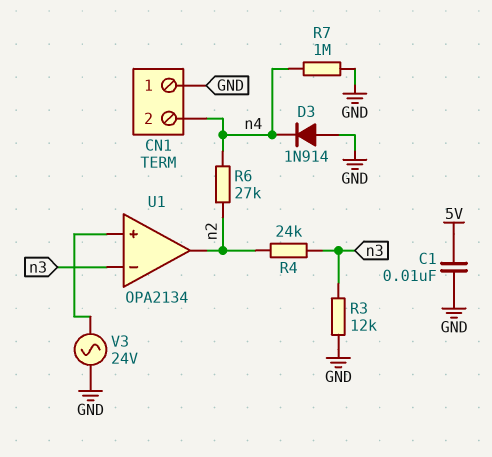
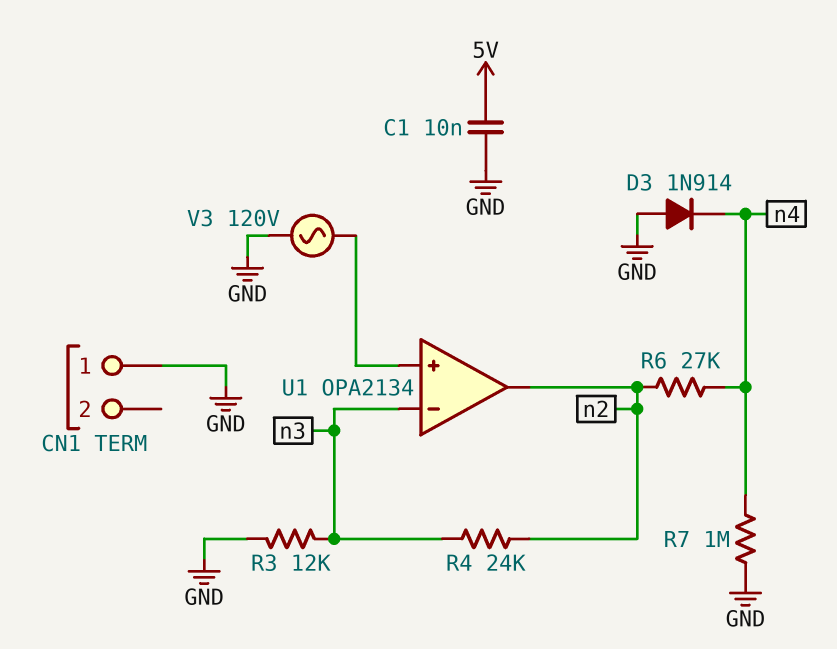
CN1 pin 2: n4 -> none
V3: AC 24V (GND, U1/in+) -> AC 120V (GND, U1/in+)

